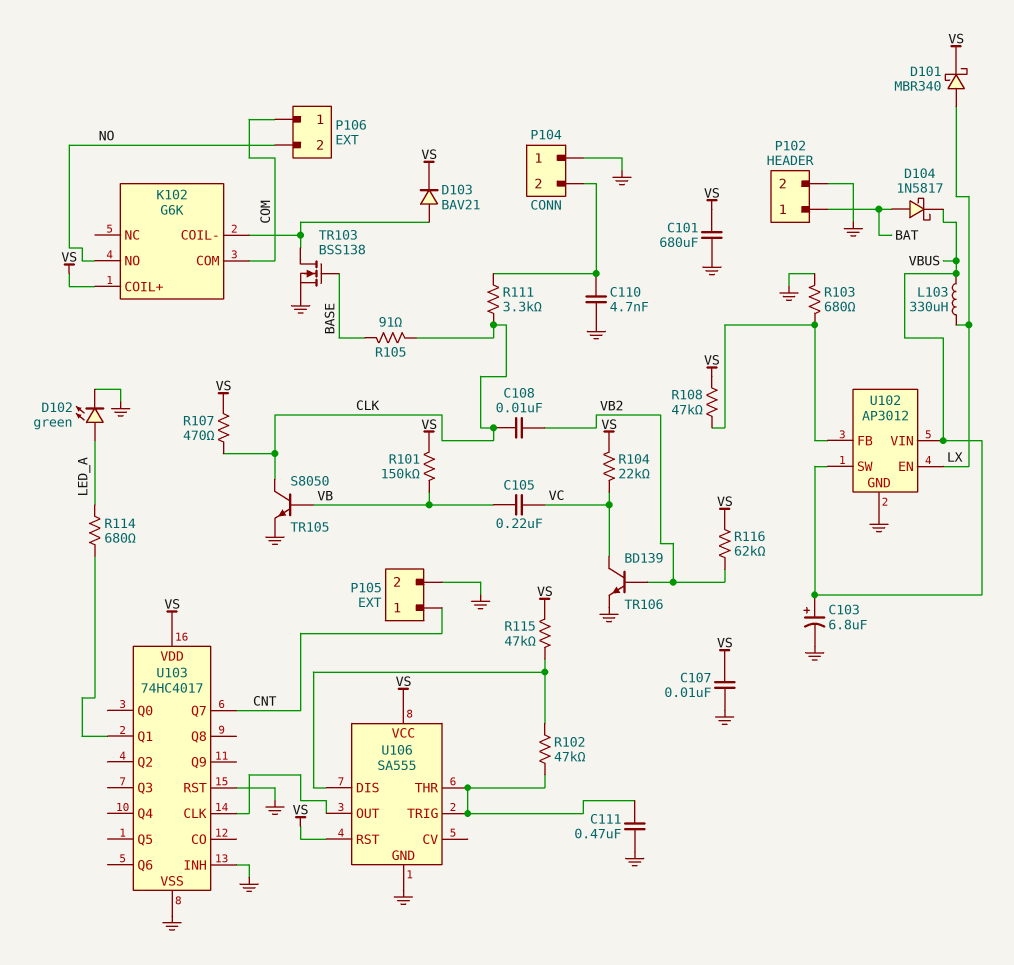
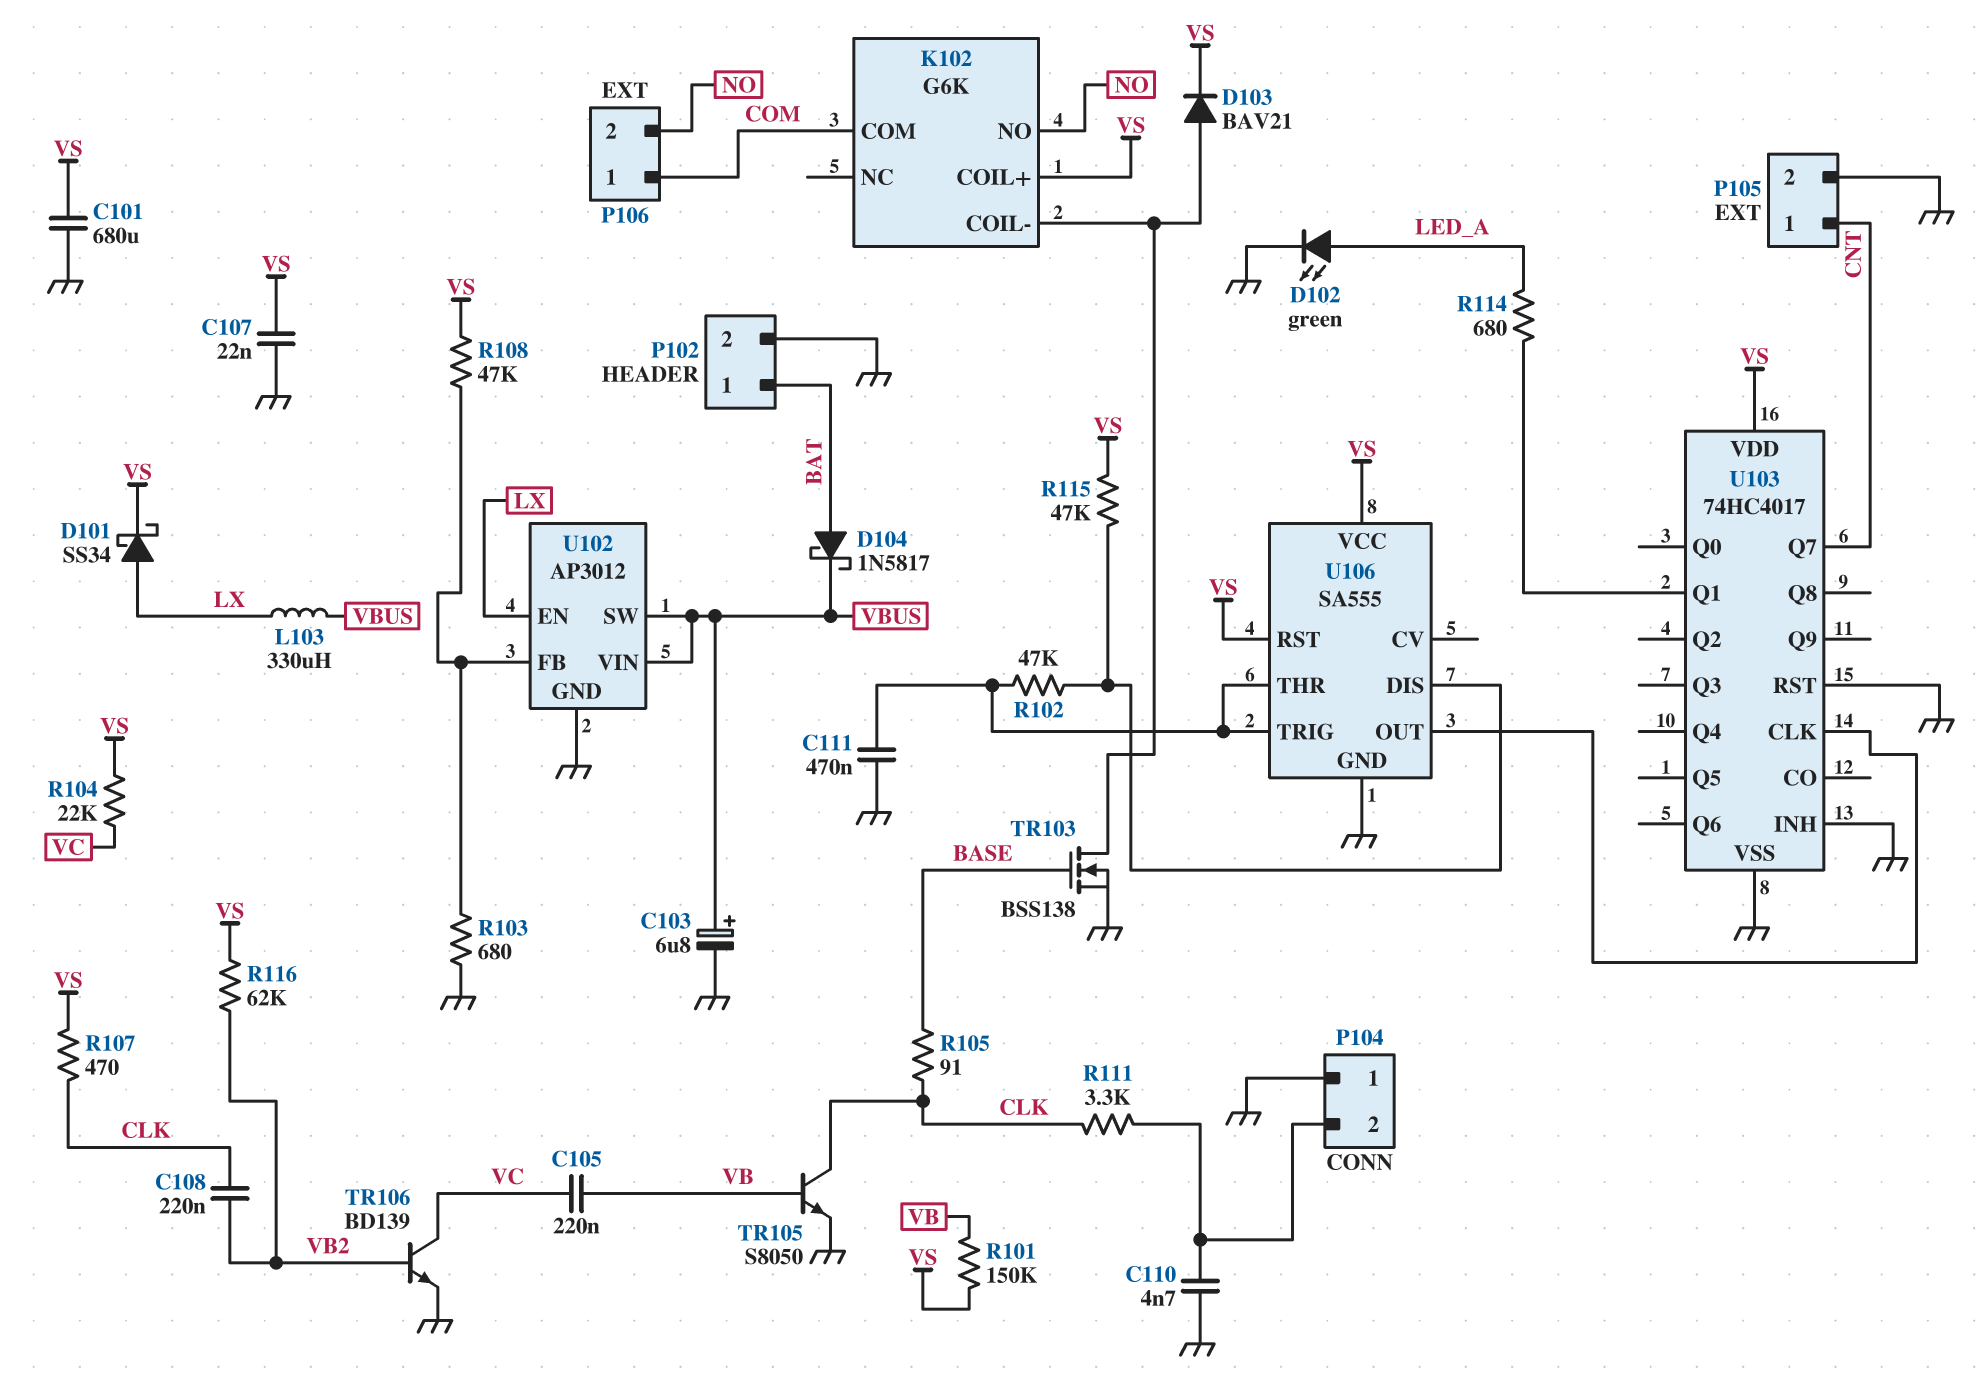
C107: 10nF (GND, VS) -> 22nF (GND, VS)
C108: 10nF (CLK, VB2) -> 220nF (CLK, VB2)
D101: schottky MBR340 (A LX, K VS) -> schottky SS34 (A LX, K VS)

